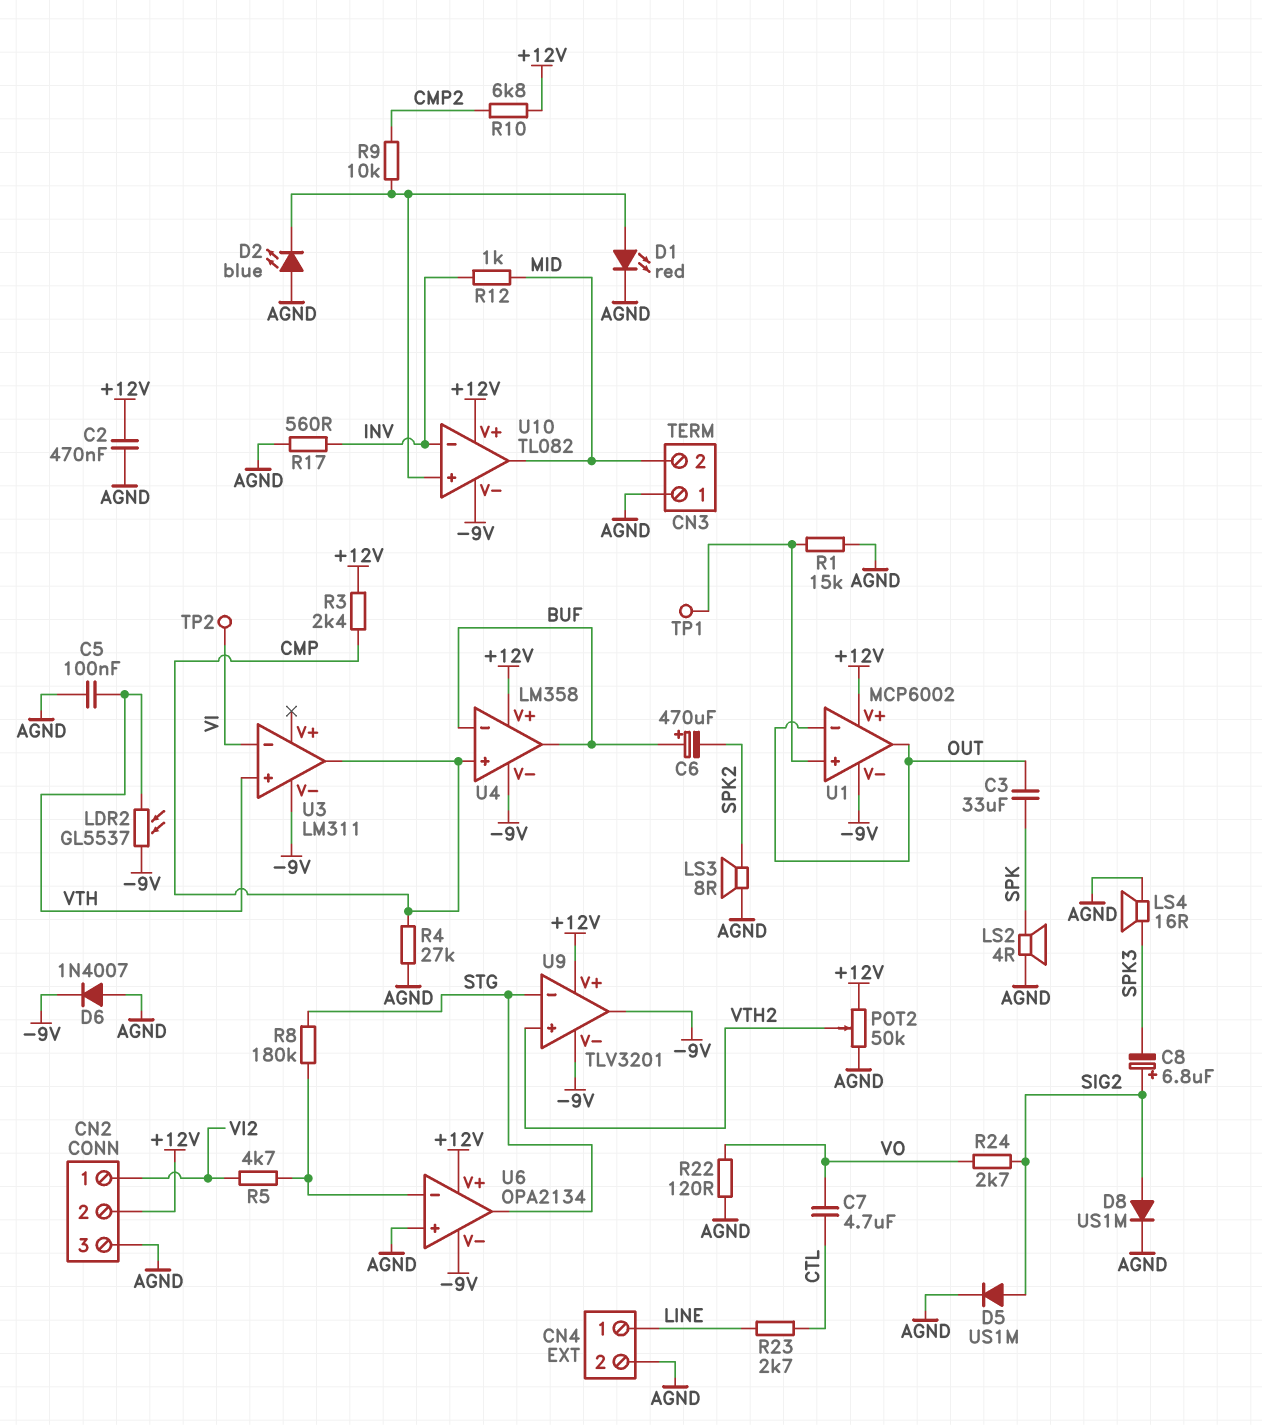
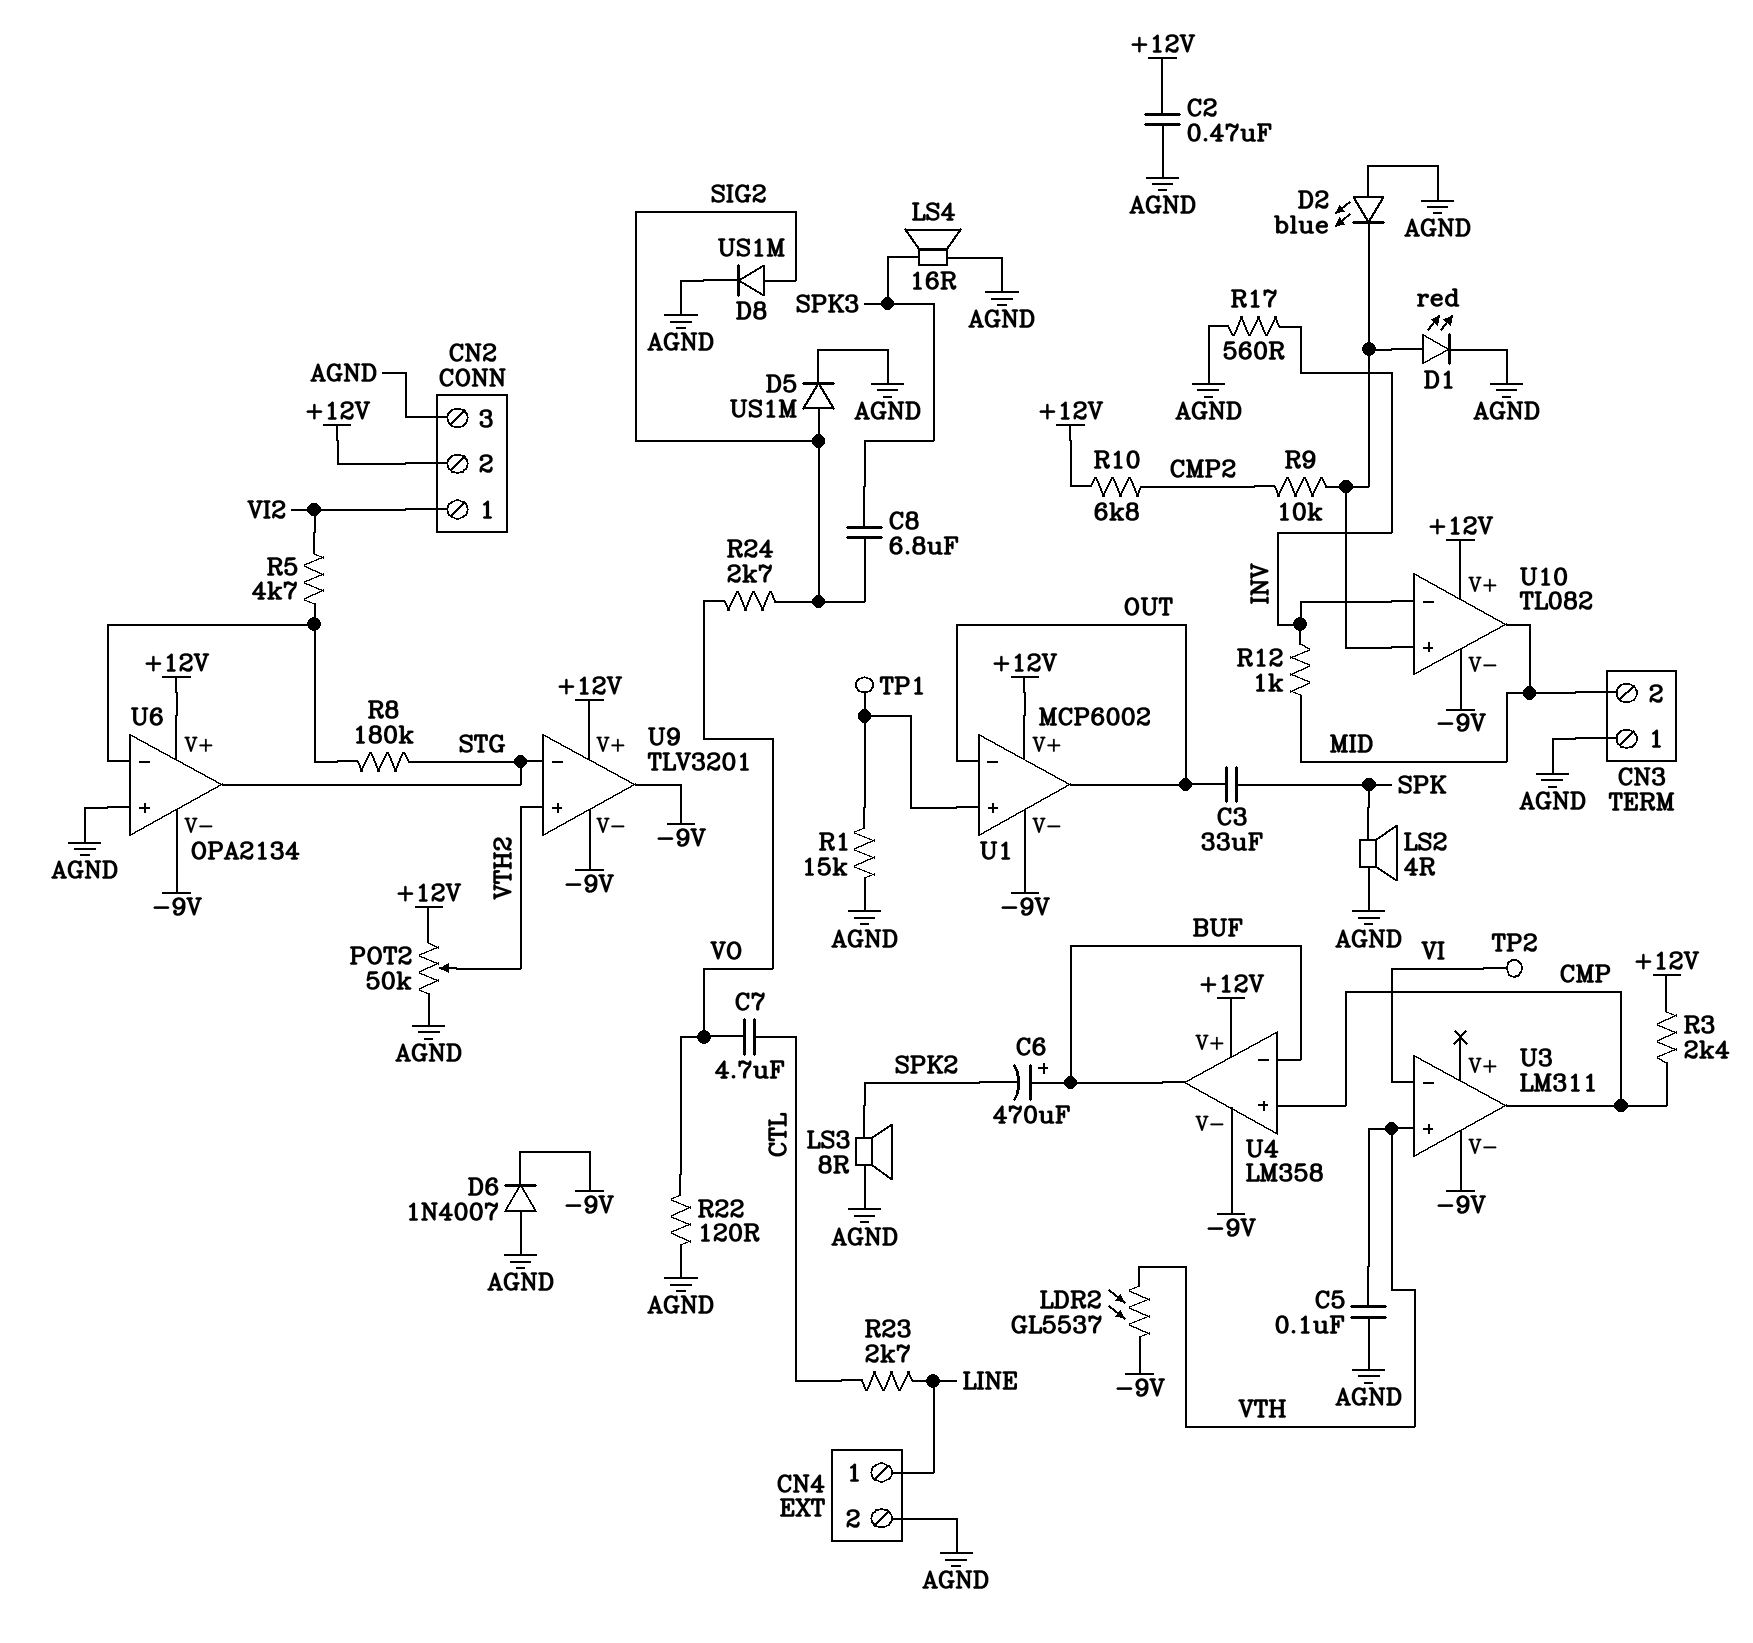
C8: 6.8uF (plus SIG2, minus SPK3) -> 6.8uF (SIG2, SPK3)
R4: 27k (AGND, CMP) -> none

